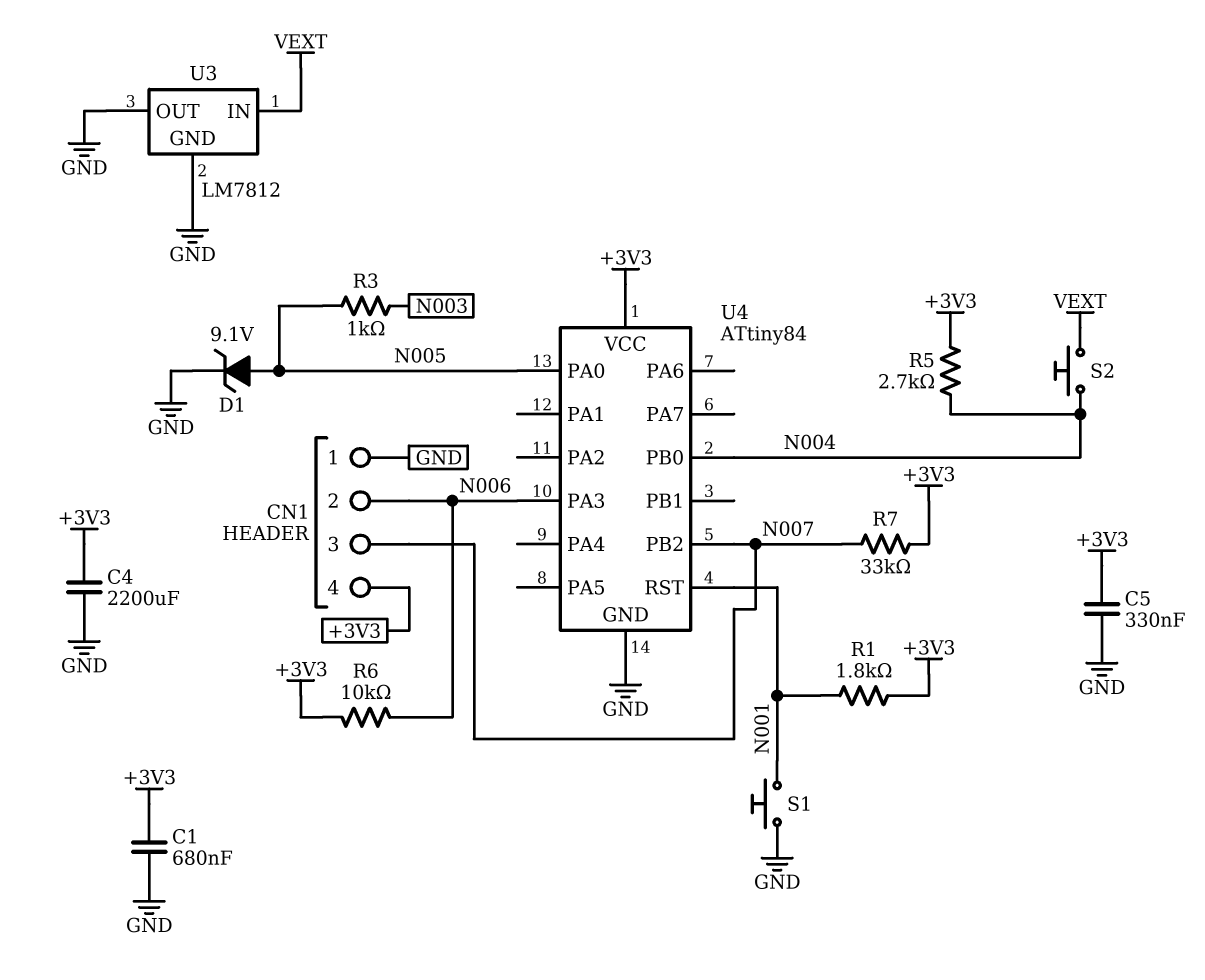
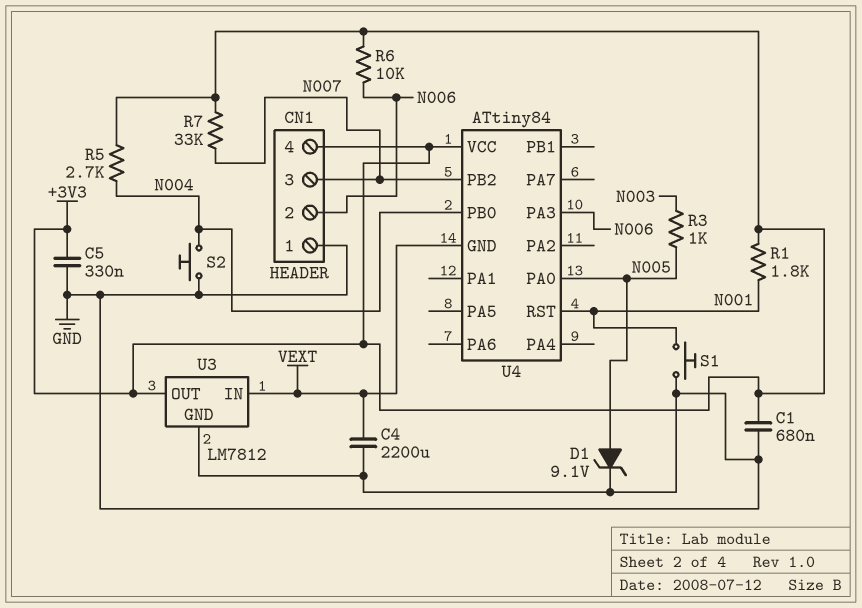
C4: 2200uF (+3V3, GND) -> 2200uF (GND, VEXT)
S2: button (N004, VEXT) -> button (GND, N004)
U3 pin OUT: GND -> +3V3
U4 pin GND: GND -> VEXT

